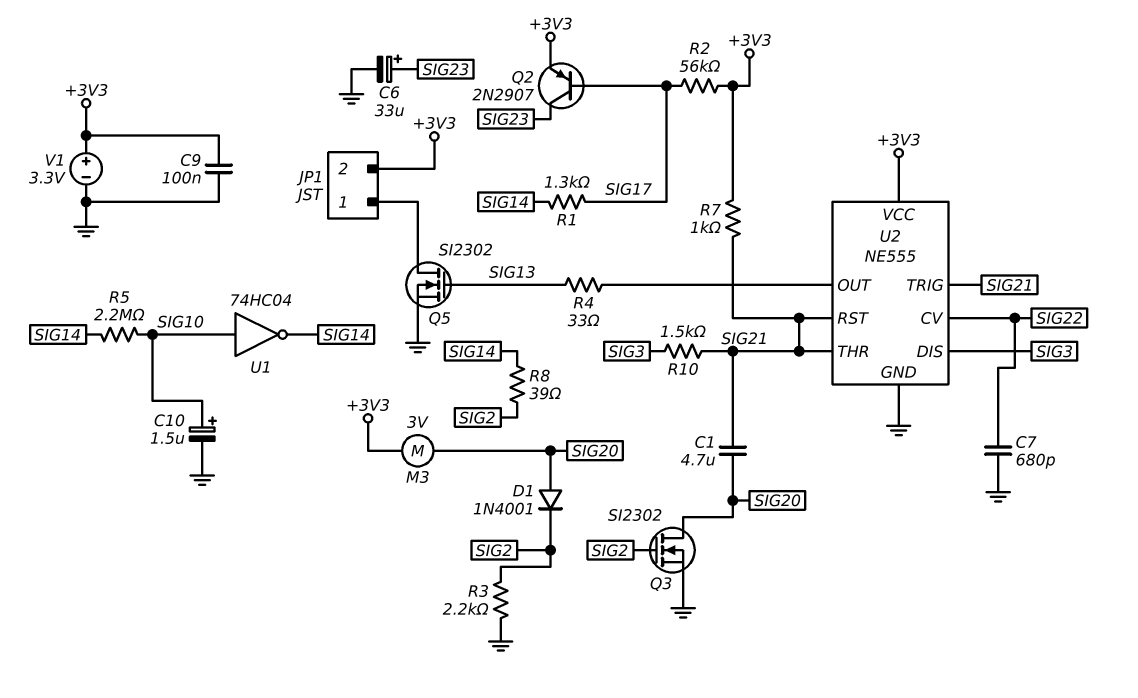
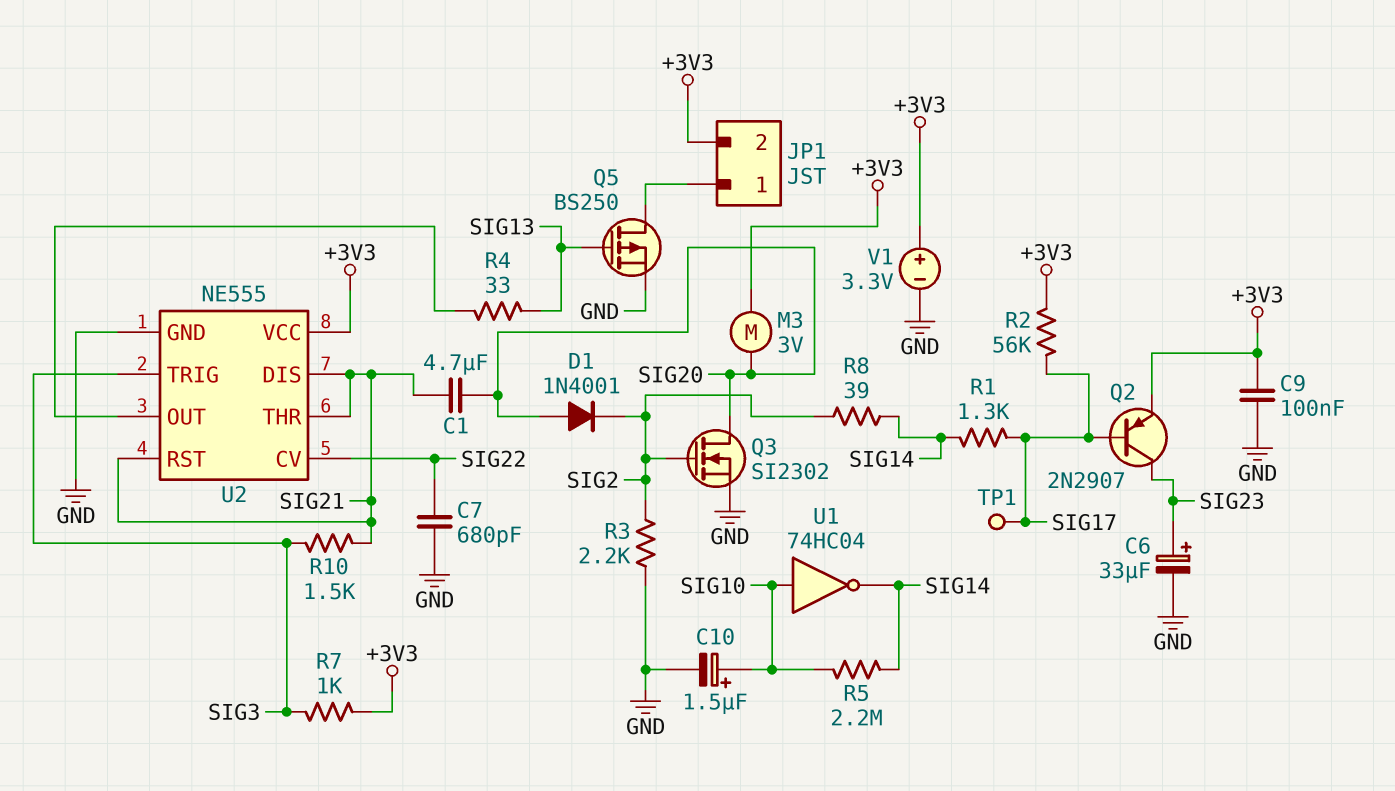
Q5: NMOS SI2302 (G SIG13, D JP1/1, S GND) -> PMOS BS250 (G SIG13, D JP1/1, S GND)
R7: 1k (+3V3, SIG21) -> 1k (+3V3, SIG3)
TP1: none -> test point (SIG17)
U2 pin DIS: SIG3 -> SIG21
U2 pin TRIG: SIG21 -> SIG3

